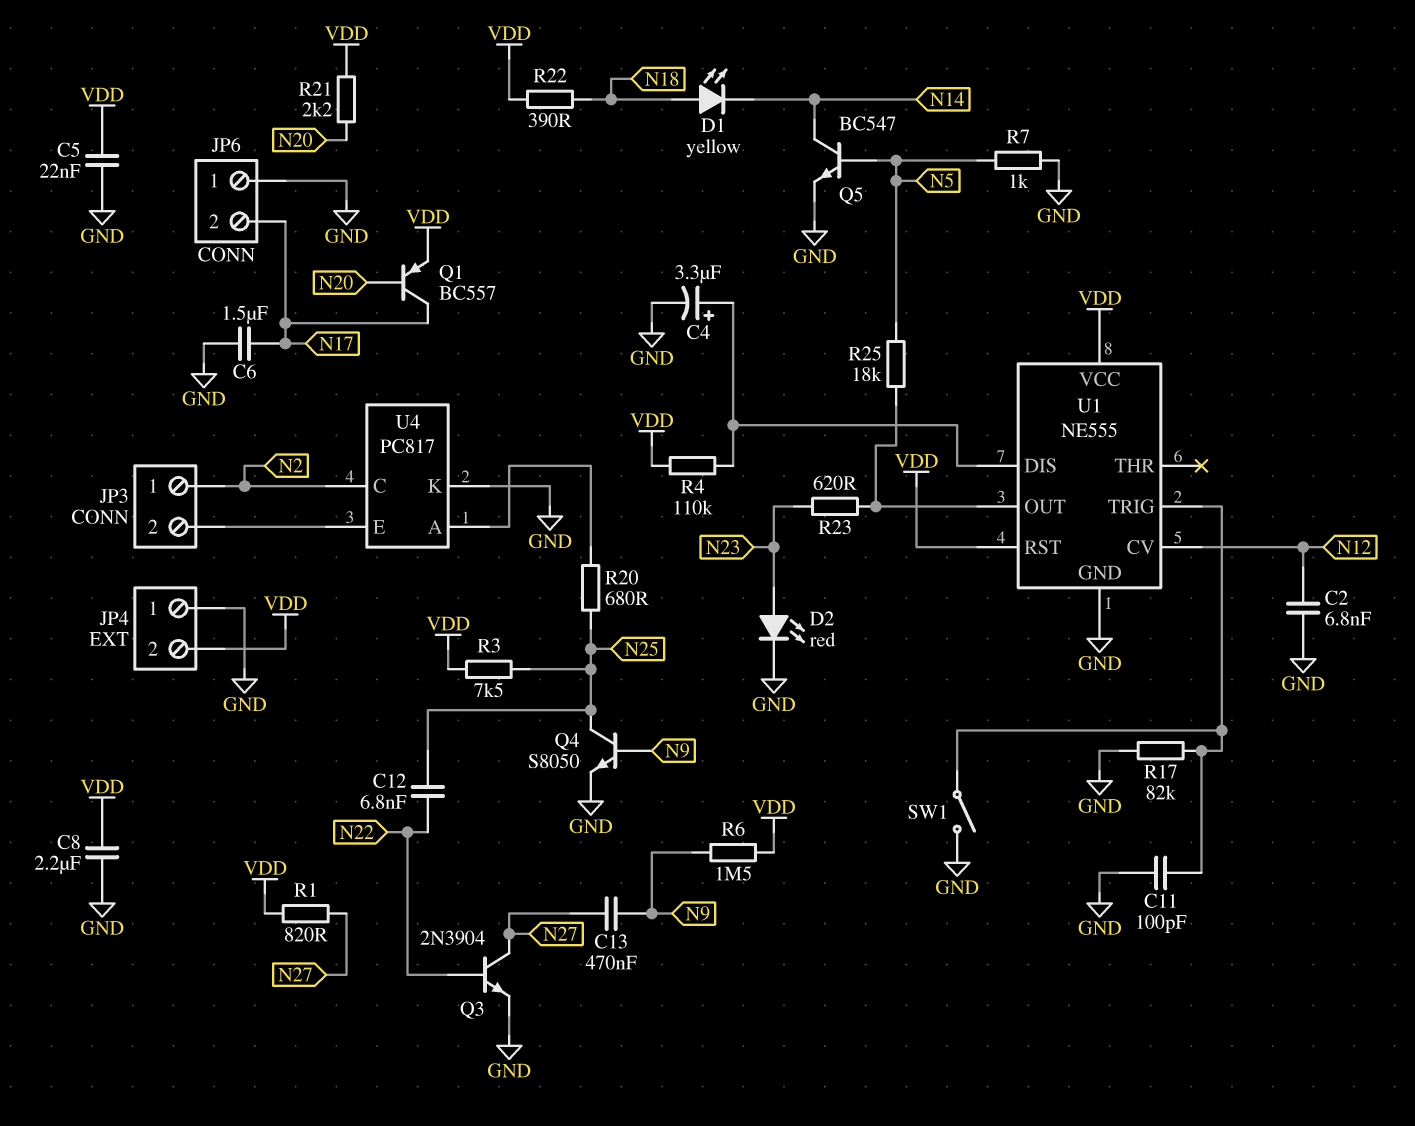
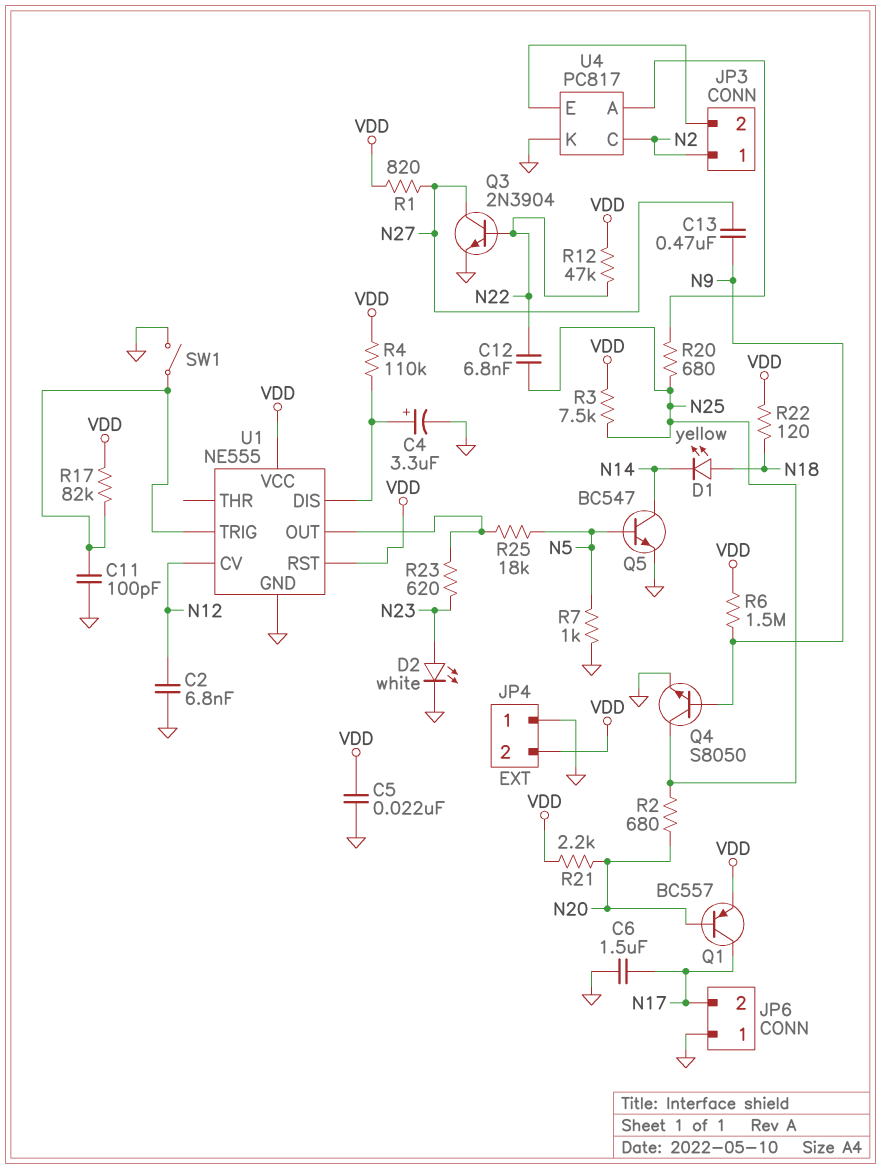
C8: 2.2uF (GND, VDD) -> none
D2: LED red (A N23, K GND) -> LED white (A N23, K GND)
R2: none -> 680 (N20, N25)
R12: none -> 47k (N22, VDD)
R17: 82k (GND, U1/TRIG) -> 82k (U1/TRIG, VDD)
R22: 390 (N18, VDD) -> 120 (N18, VDD)

